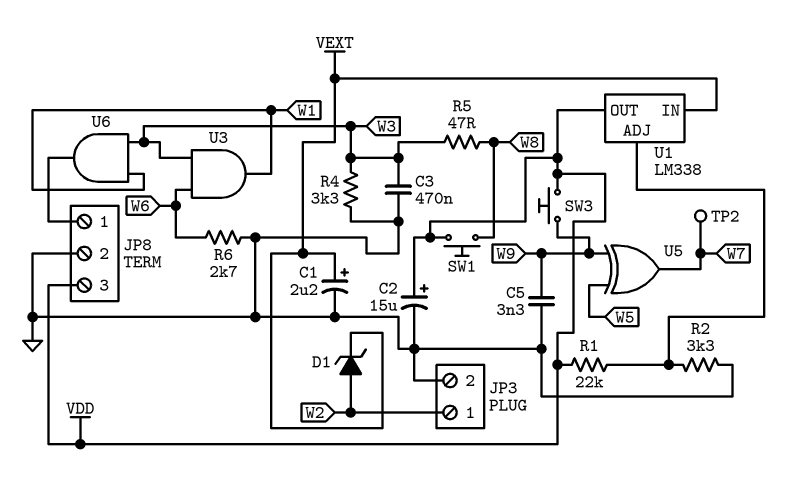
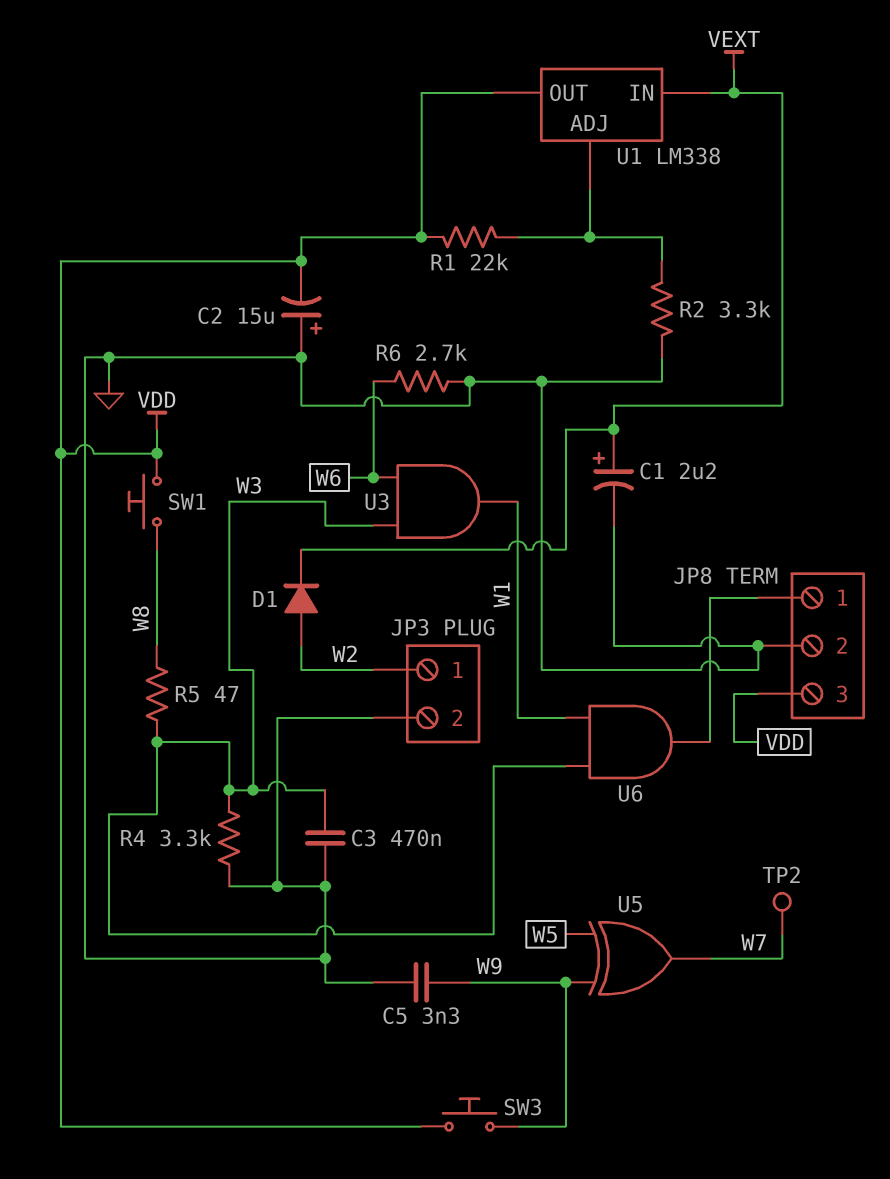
C2: 15uF (plus VDD, minus GND) -> 15uF (plus GND, minus VDD)
D1: zener (A W2, K VEXT) -> diode (A W2, K VEXT)

